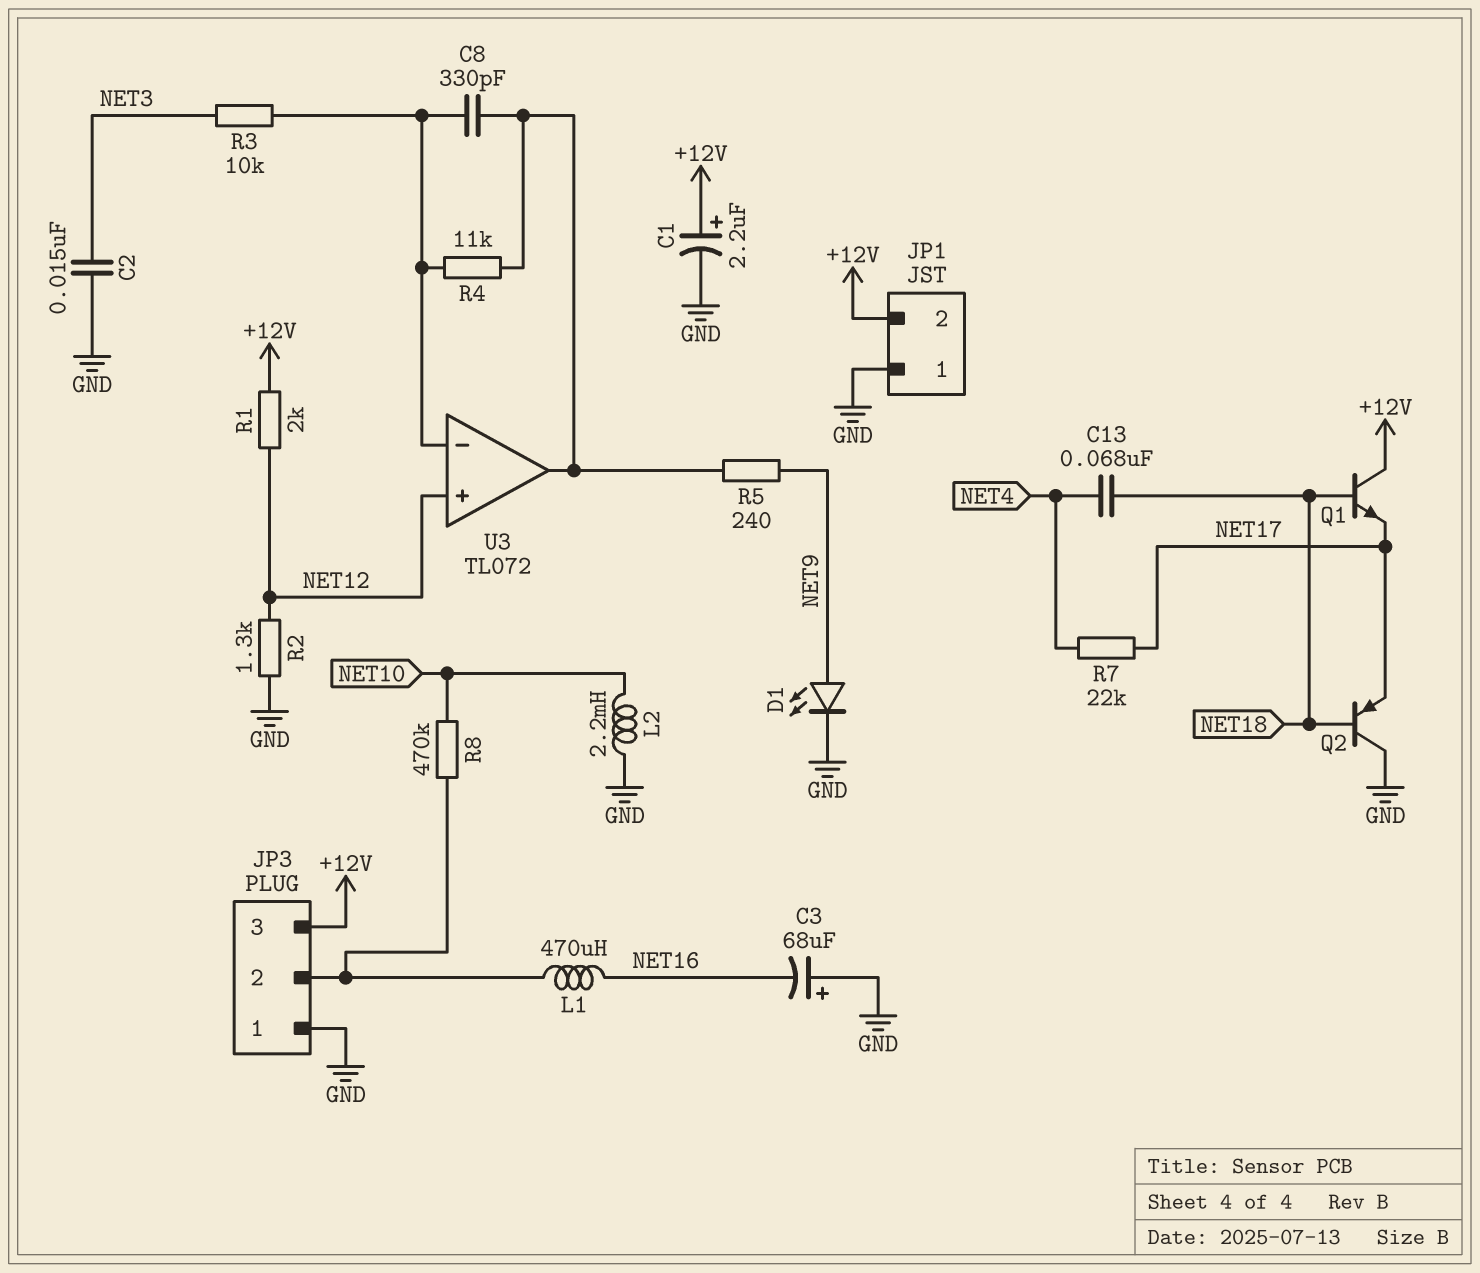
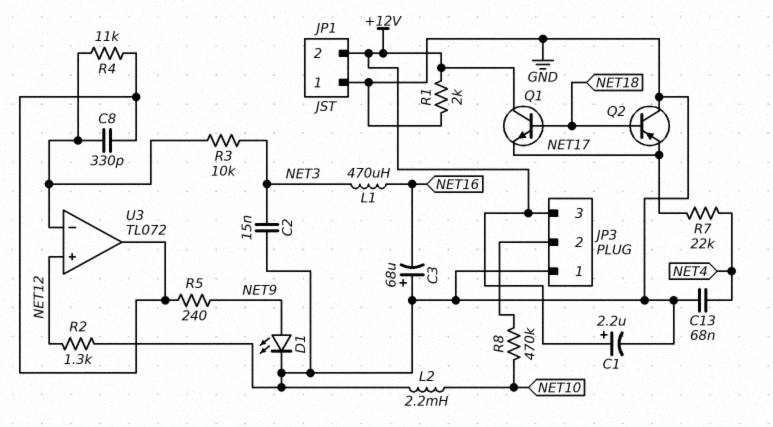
C13: 68nF (NET4, NET18) -> 68nF (GND, NET4)
L1: 470uH (JP3/2, NET16) -> 470uH (NET3, NET16)
R1: 2k (+12V, NET12) -> 2k (+12V, GND)

